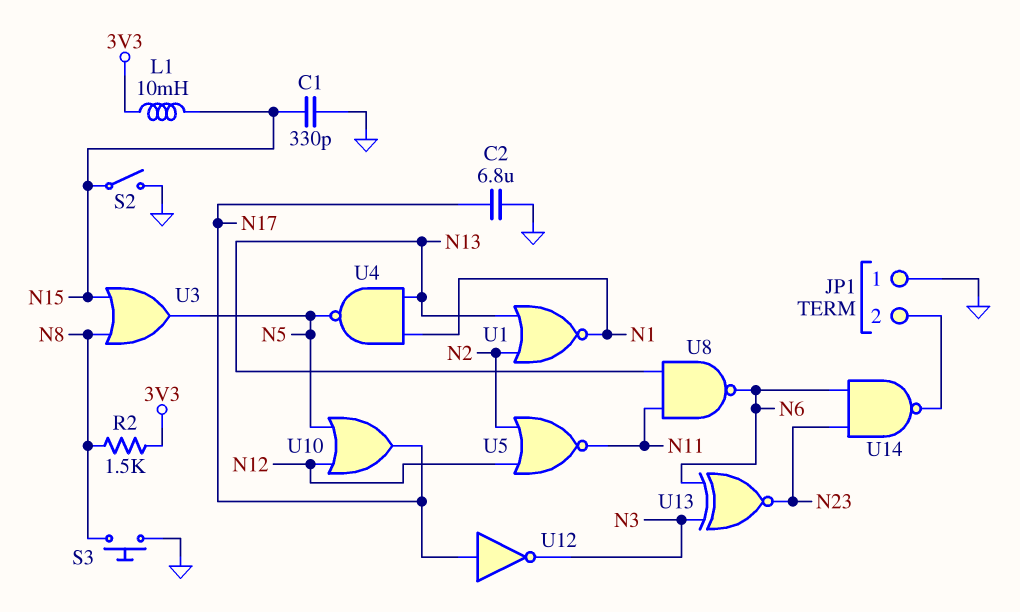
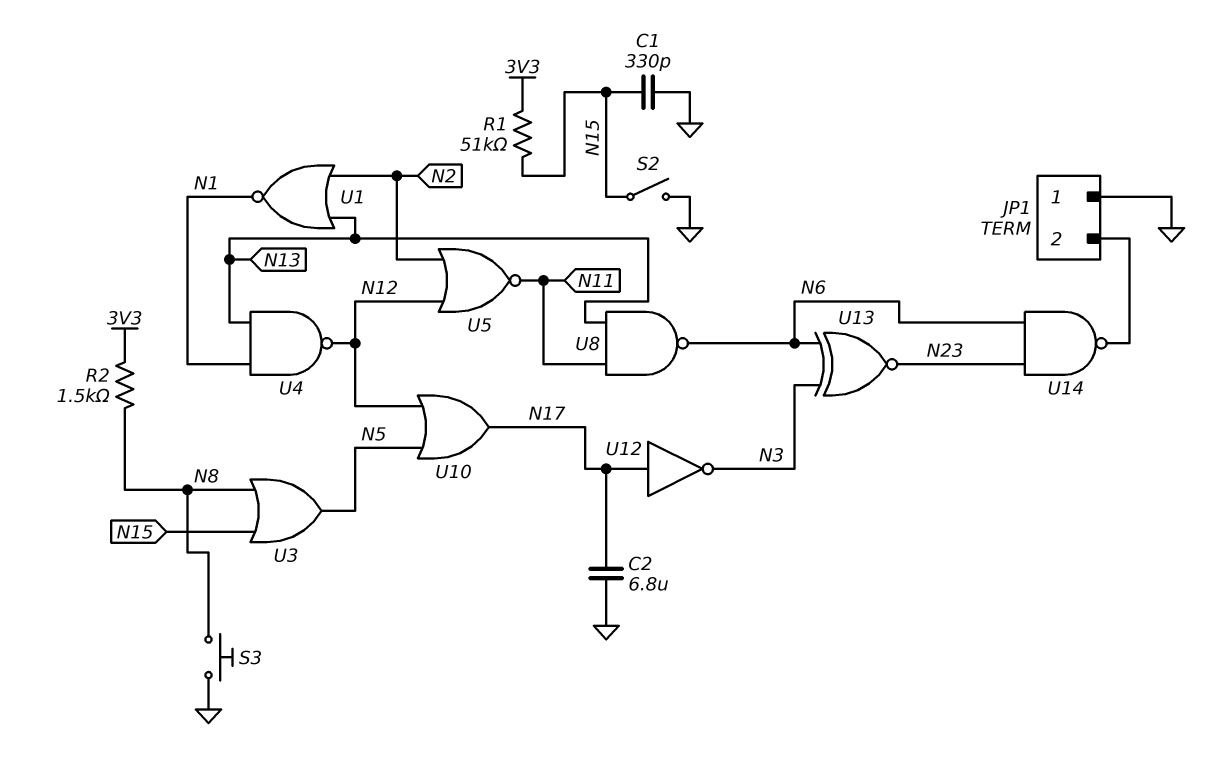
L1: 10mH (3V3, N15) -> none
R1: none -> 51k (3V3, N15)
U4: NAND (in N1, in N13, out N5) -> NAND (in N1, in N13, out N12)

